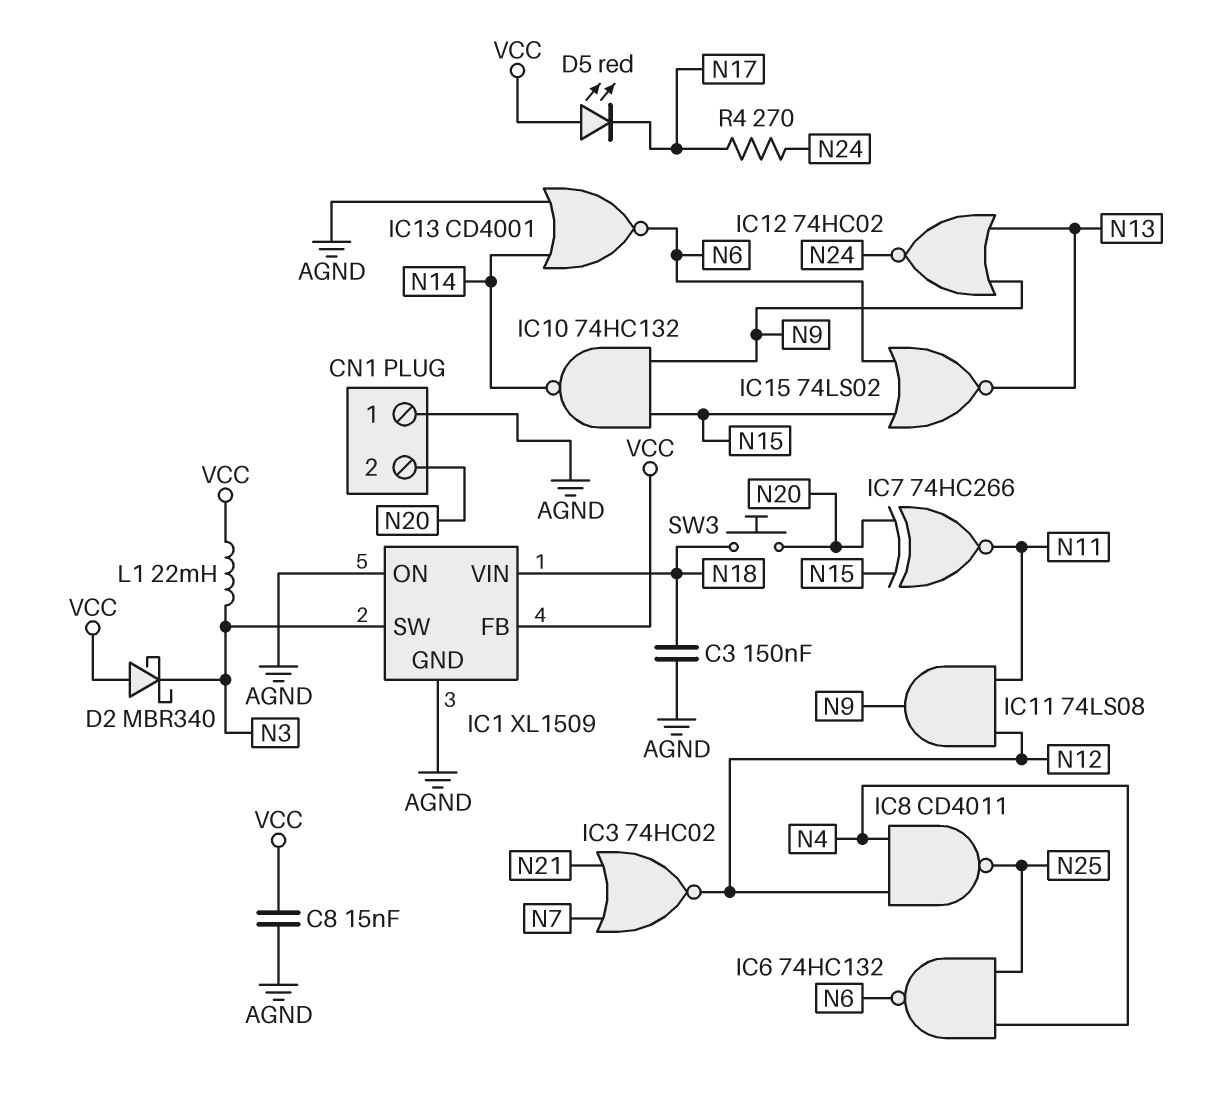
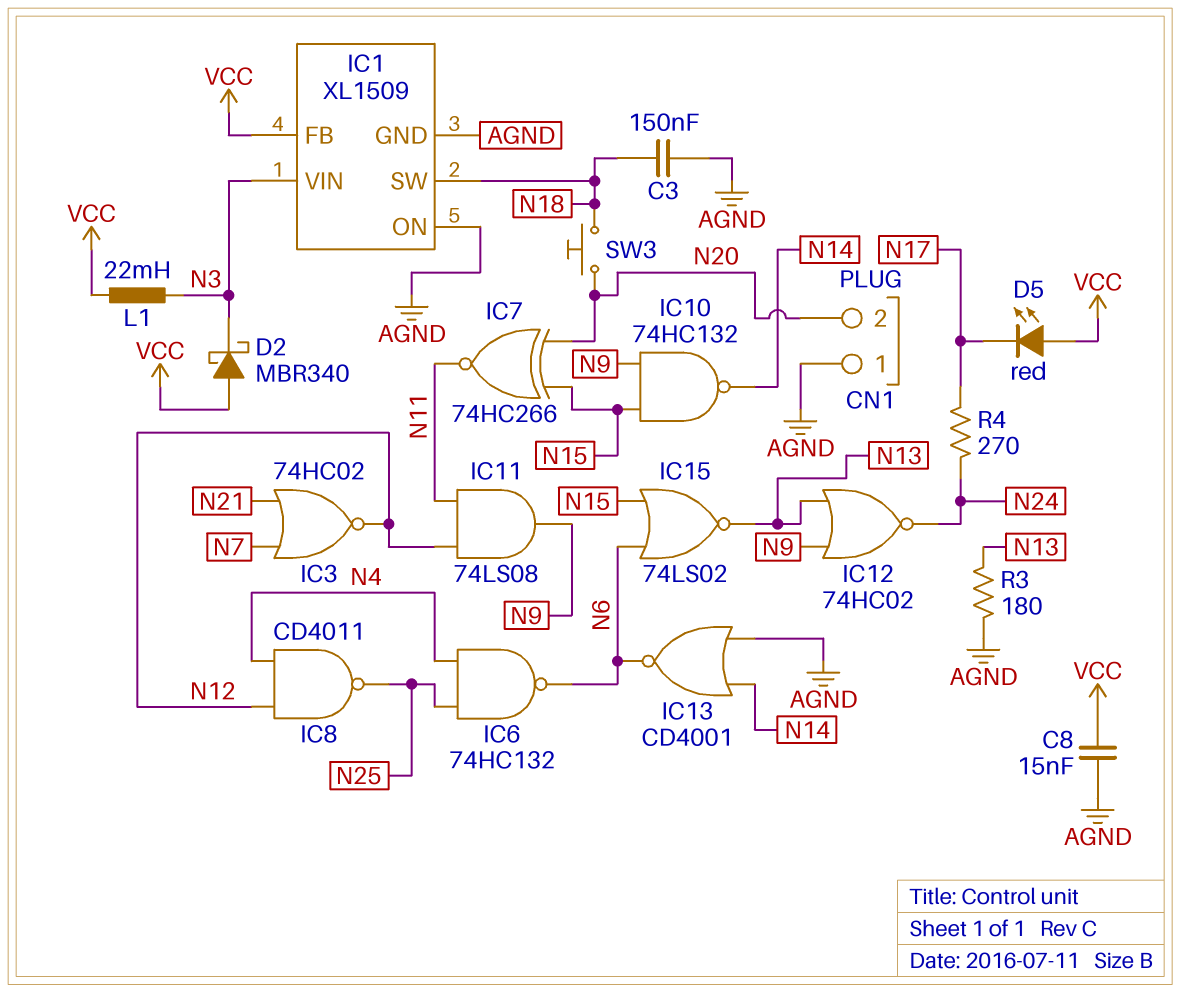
IC1 pin SW: N3 -> N18
IC1 pin VIN: N18 -> N3
R3: none -> 180 (AGND, N13)

